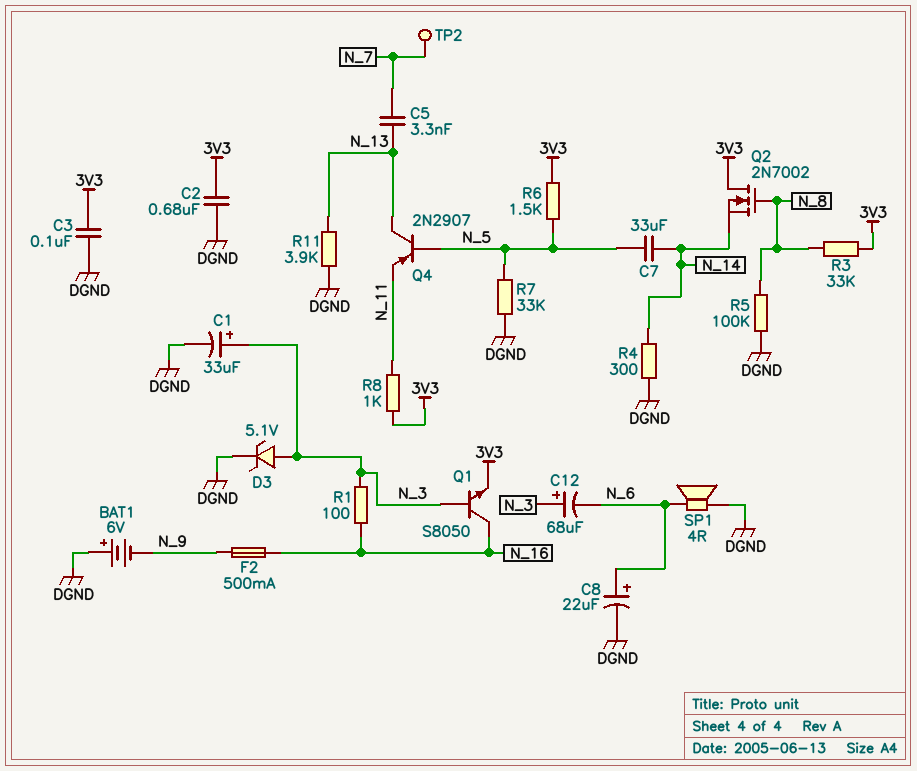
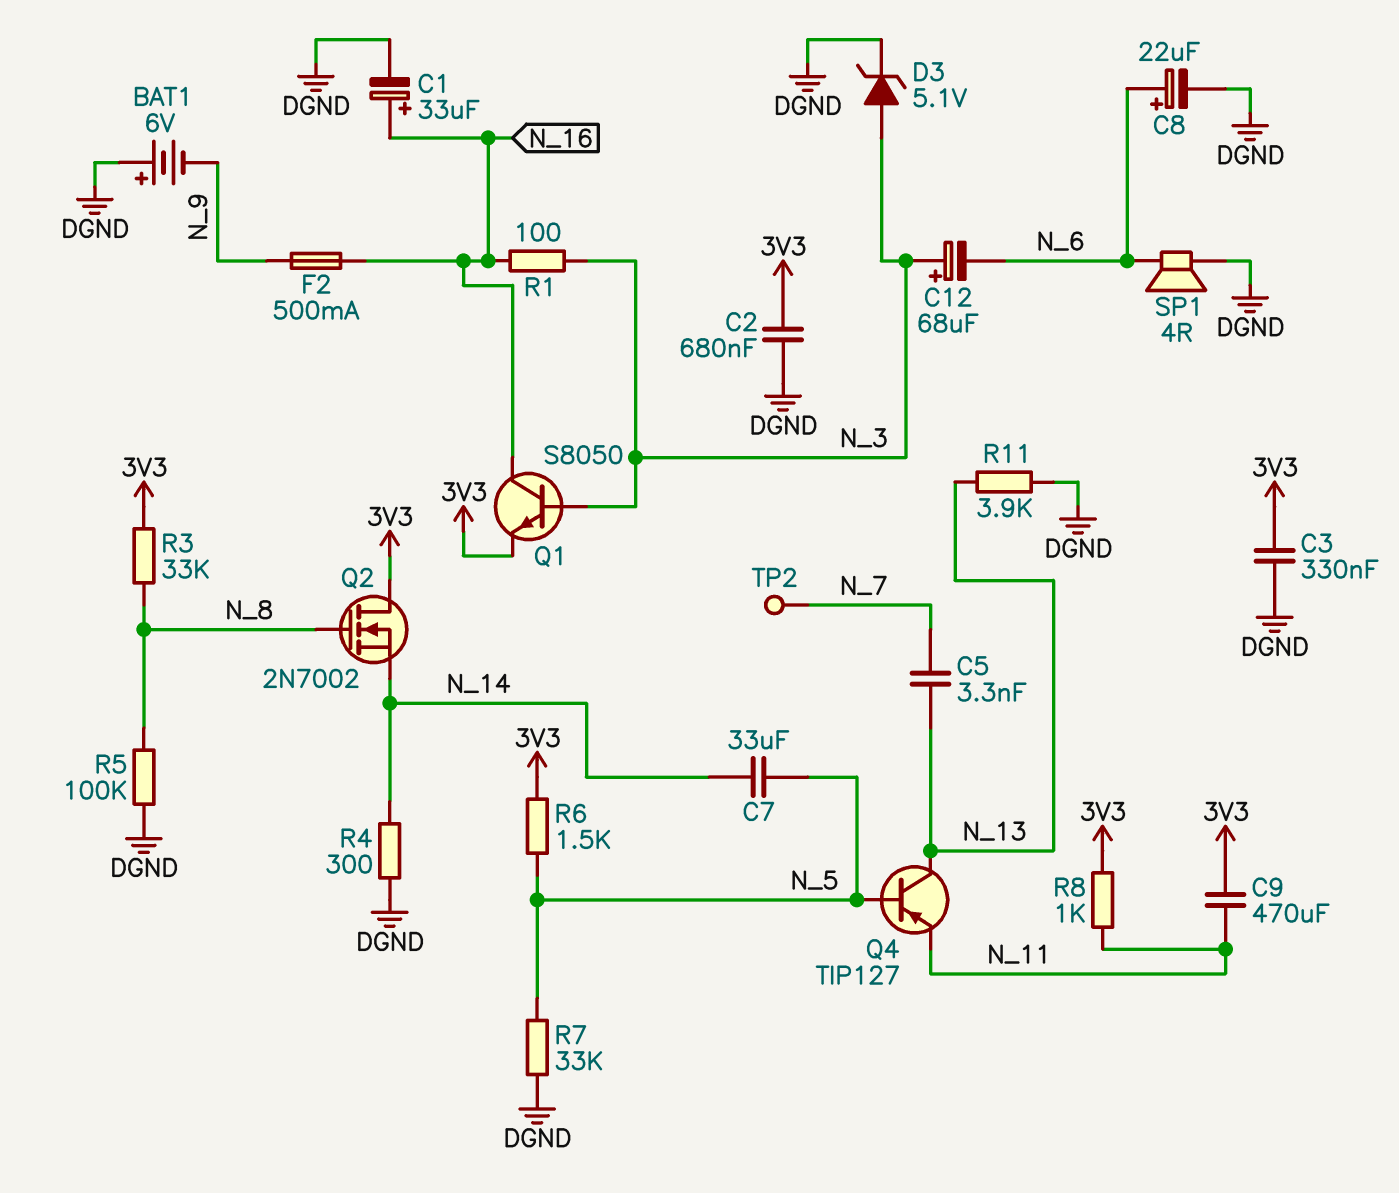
C1: 33uF (plus N_3, minus DGND) -> 33uF (plus N_16, minus DGND)
C3: 100nF (3V3, DGND) -> 330nF (3V3, DGND)
C9: none -> 470uF (3V3, N_11)
Q4: PNP 2N2907 (B N_5, C N_13, E N_11) -> PNP TIP127 (B N_5, C N_13, E N_11)

